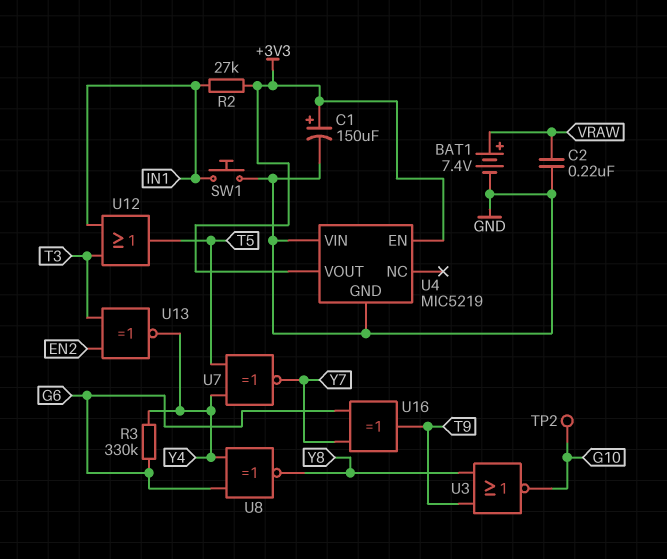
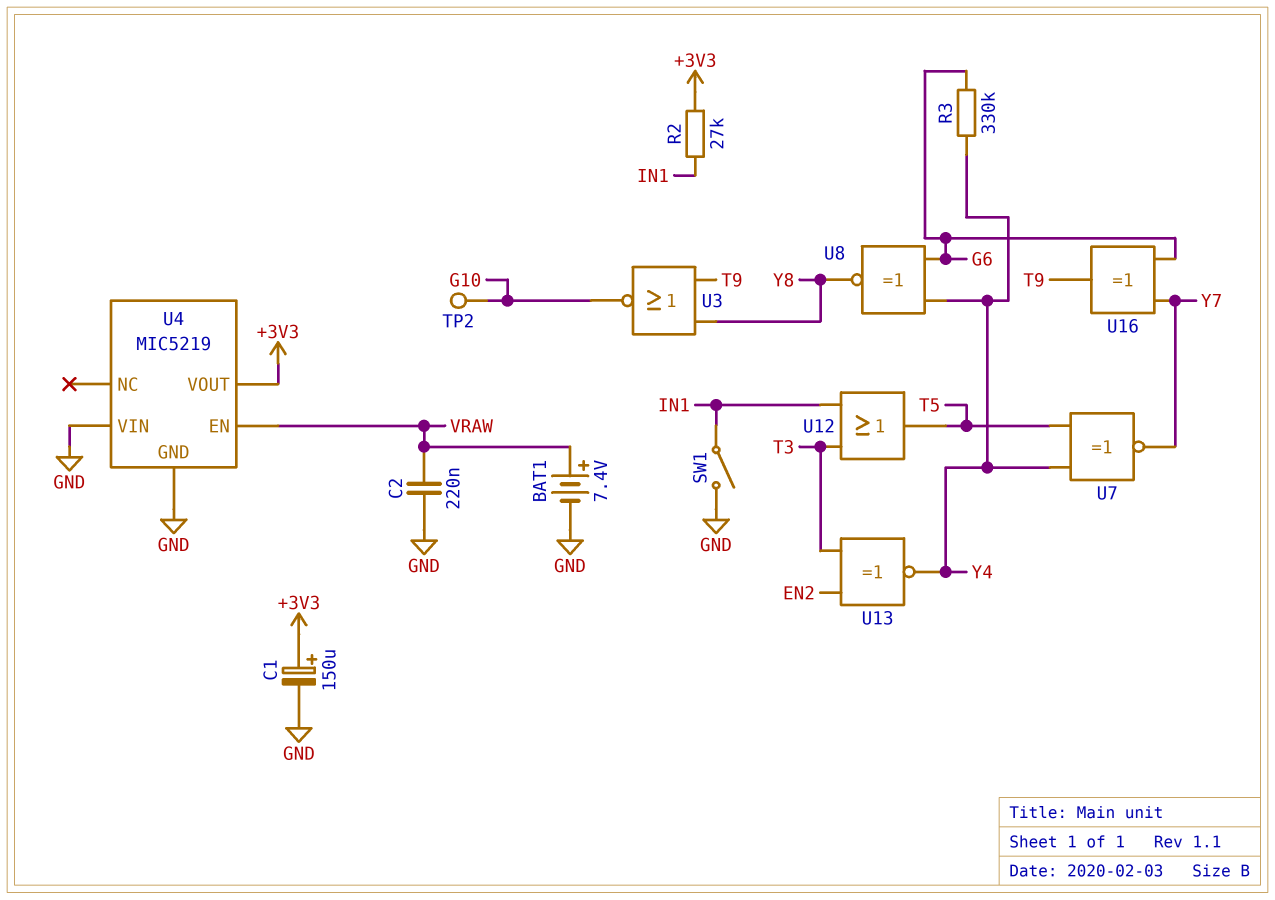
SW1: button (GND, IN1) -> switch (GND, IN1)
U4 pin EN: +3V3 -> VRAW

